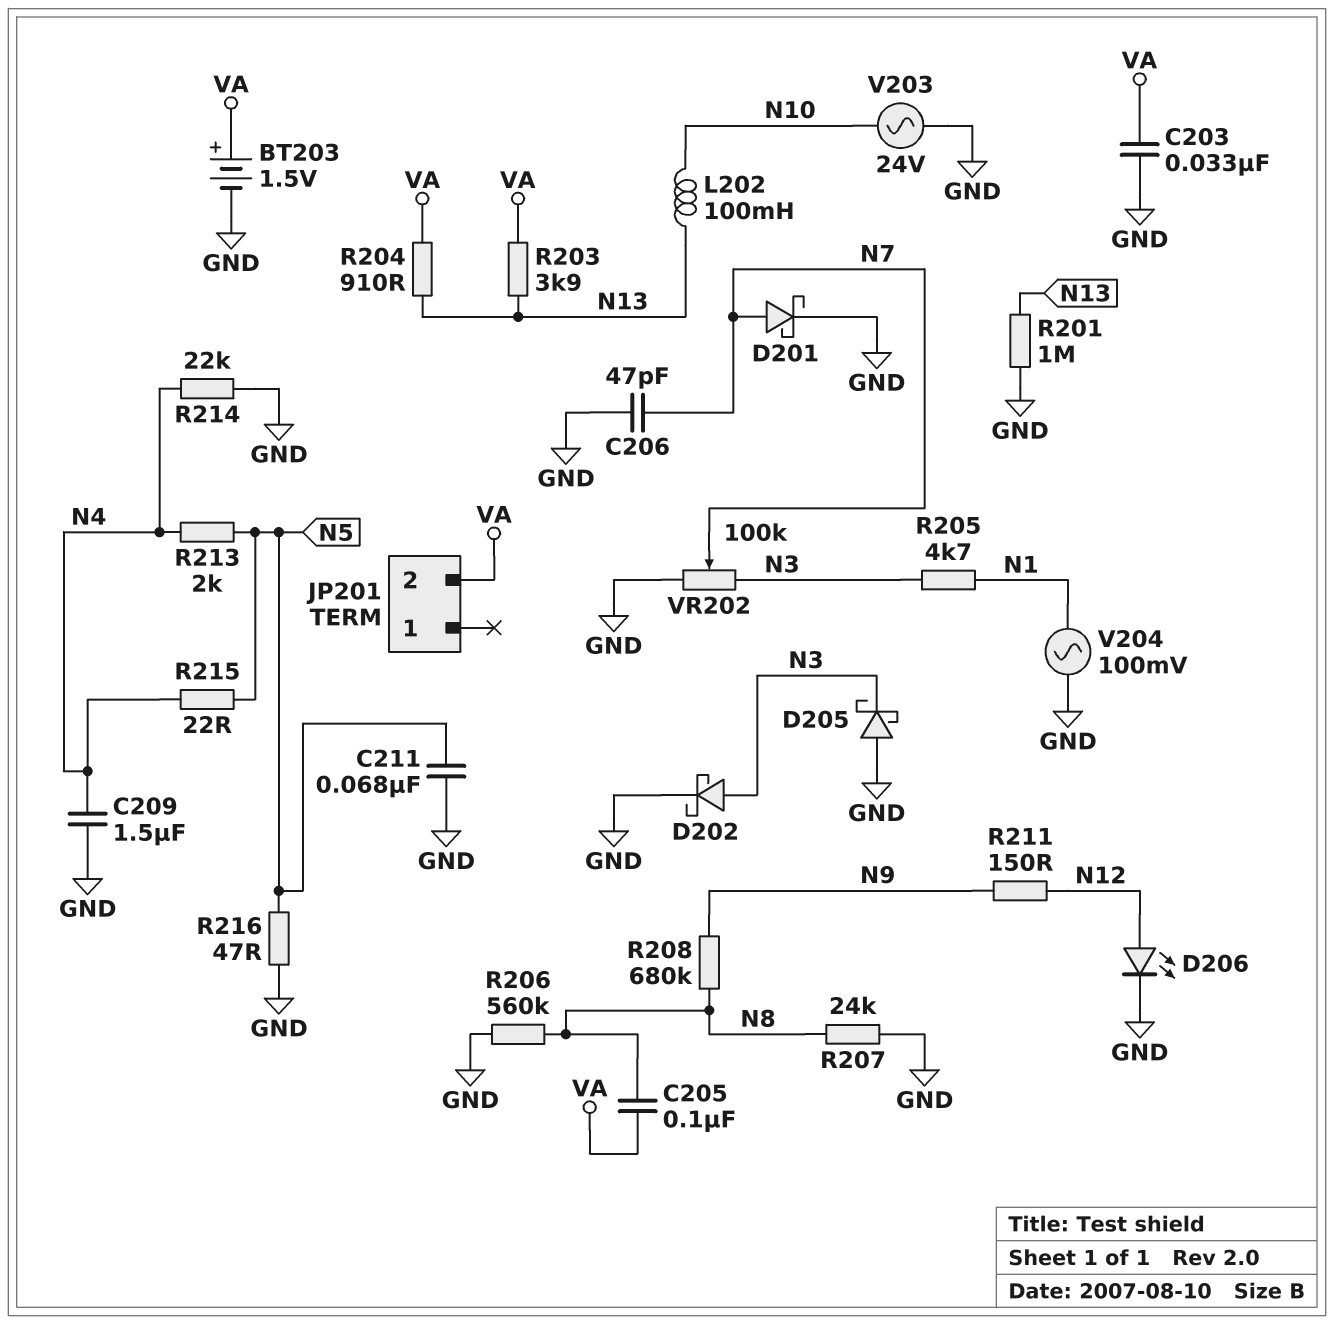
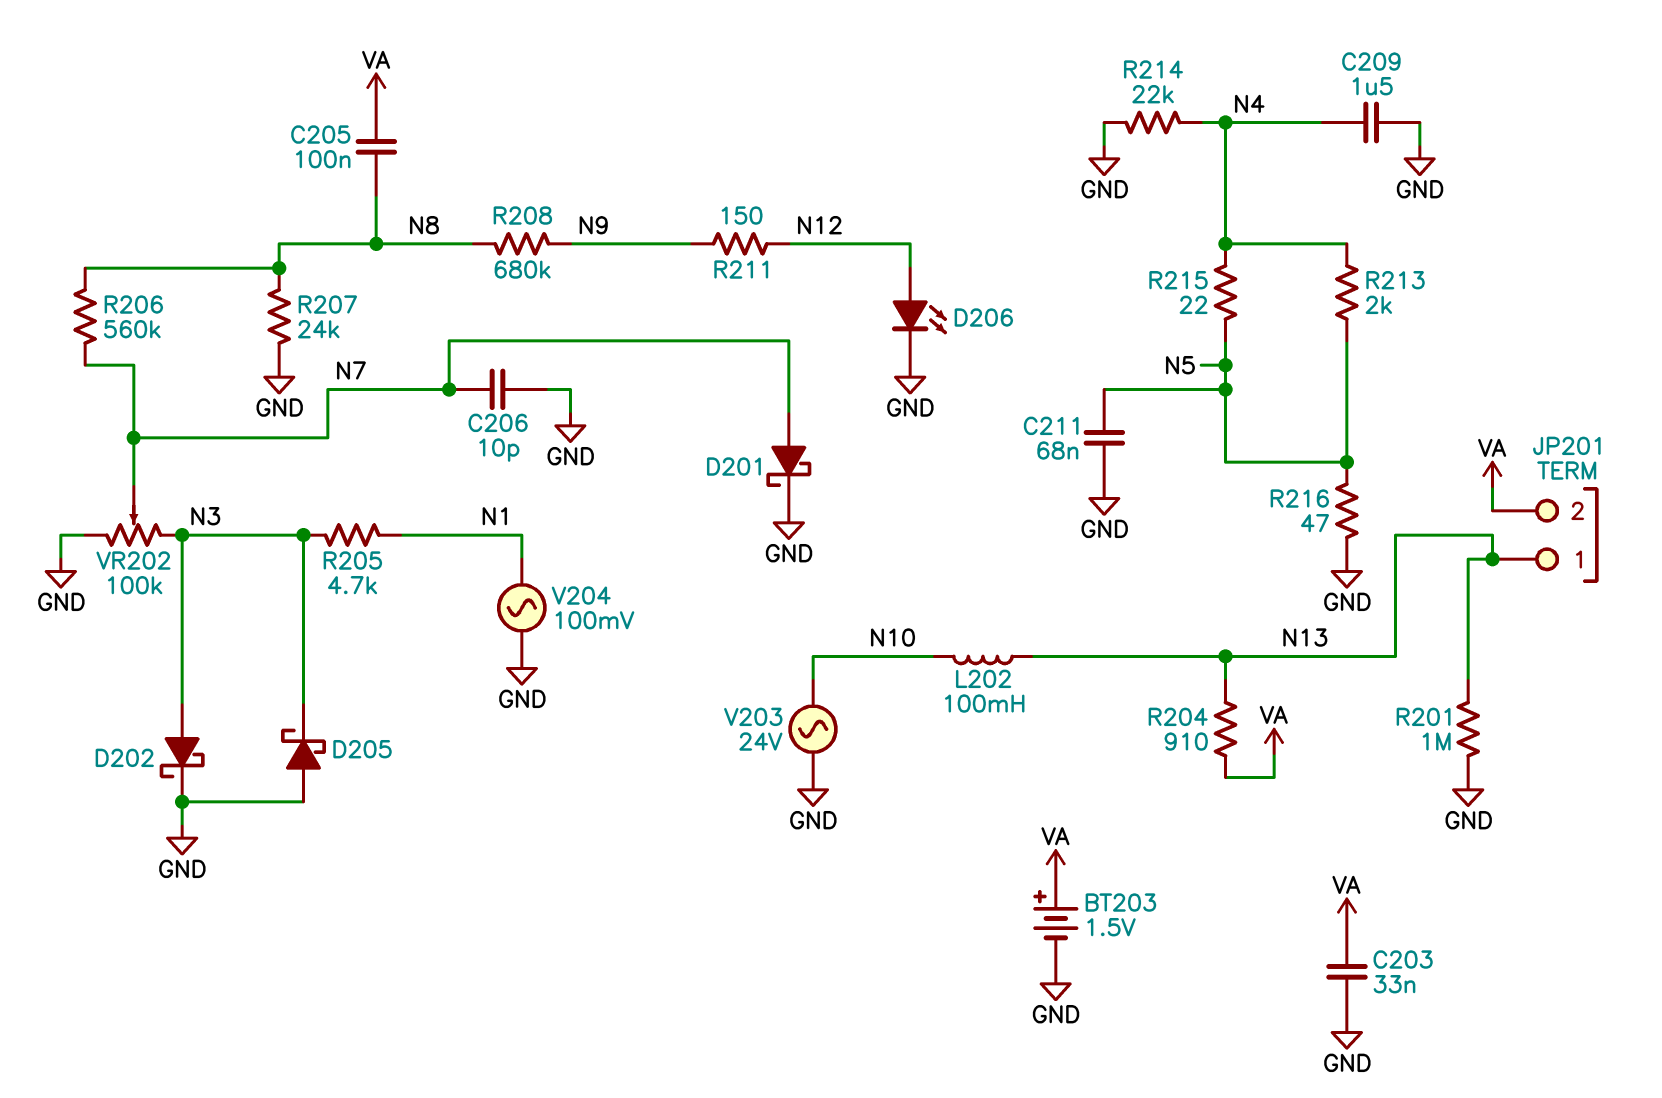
C206: 47pF (GND, N7) -> 10pF (GND, N7)
JP201 pin 1: none -> N13
R203: 3.9k (N13, VA) -> none
R206: 560k (GND, N8) -> 560k (N7, N8)

